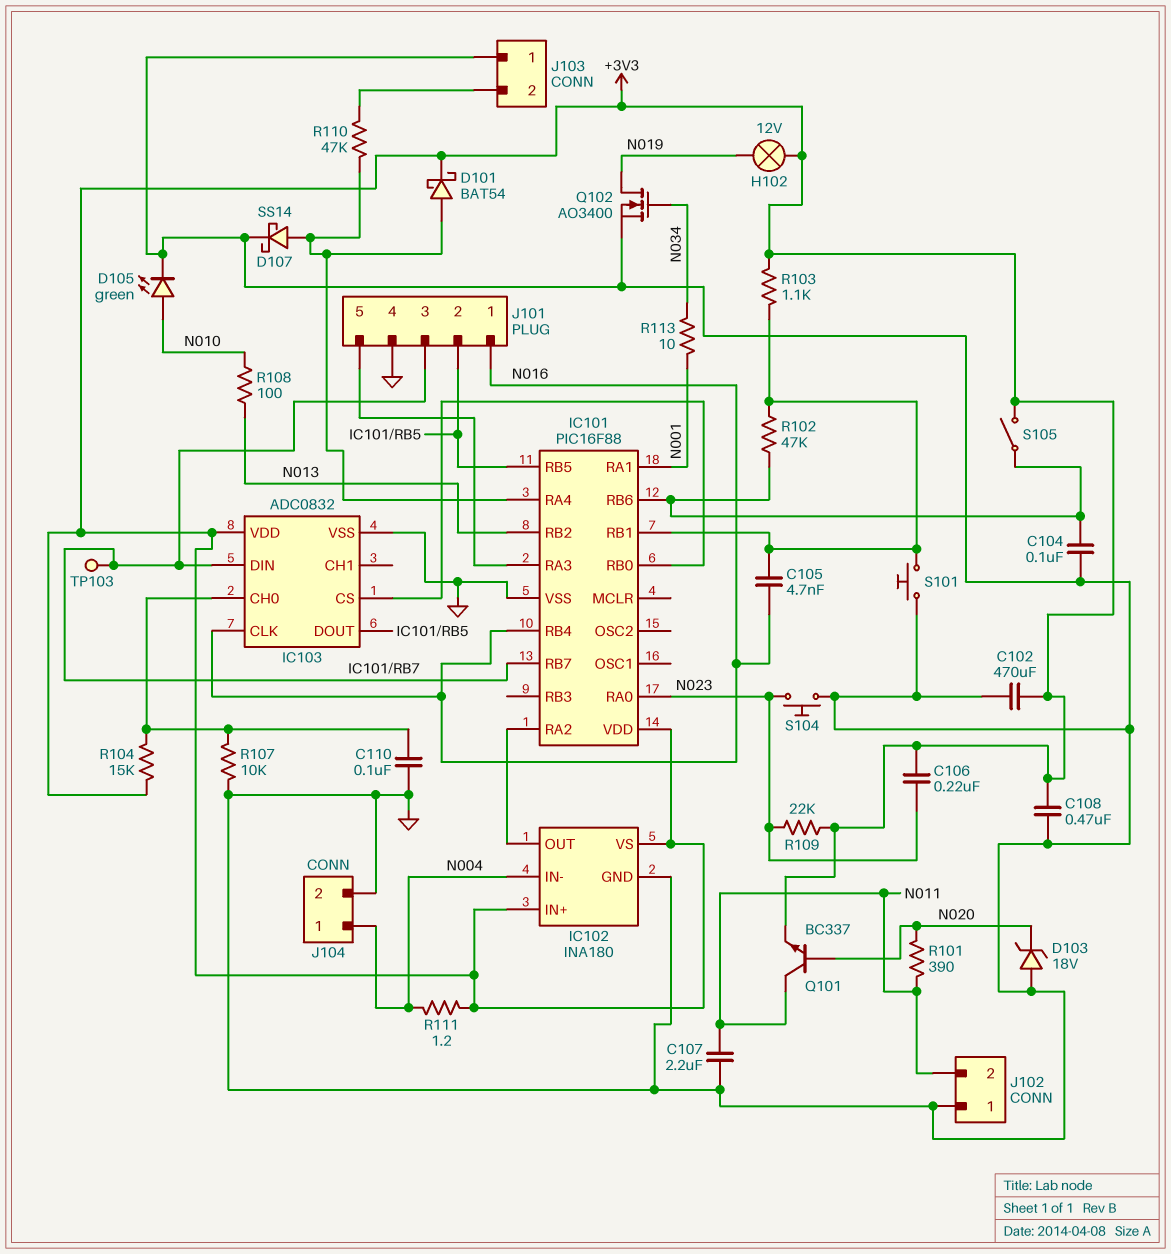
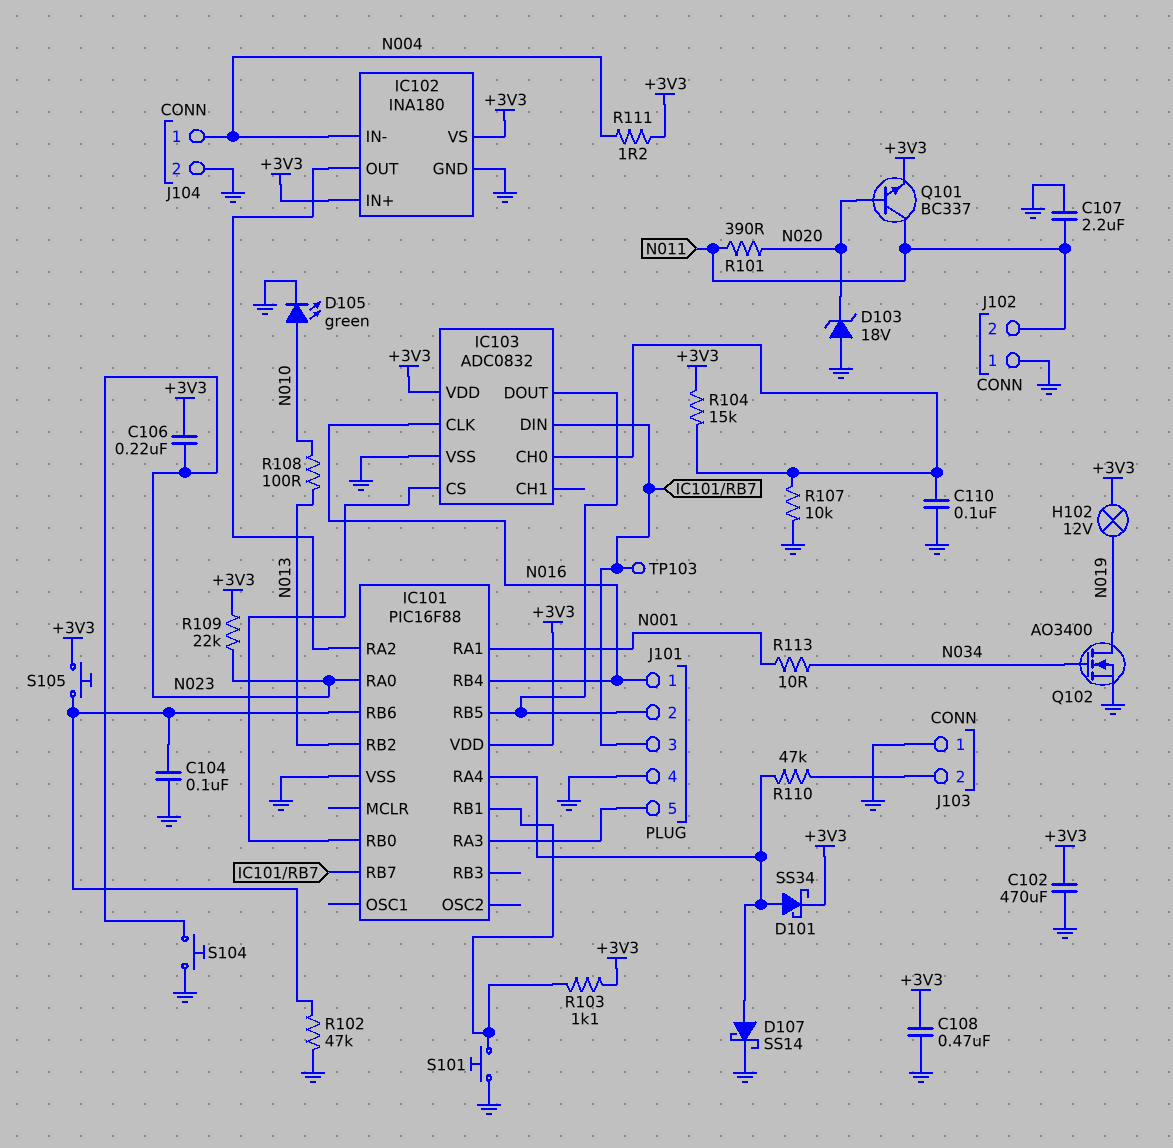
C105: 4.7nF (IC101/RB1, N016) -> none
D101: schottky BAT54 (A IC101/RA4, K +3V3) -> schottky SS34 (A IC101/RA4, K +3V3)
R102: 47k (IC101/RB1, IC101/RB6) -> 47k (GND, IC101/RB6)
S105: switch (+3V3, IC101/RB6) -> button (+3V3, IC101/RB6)

